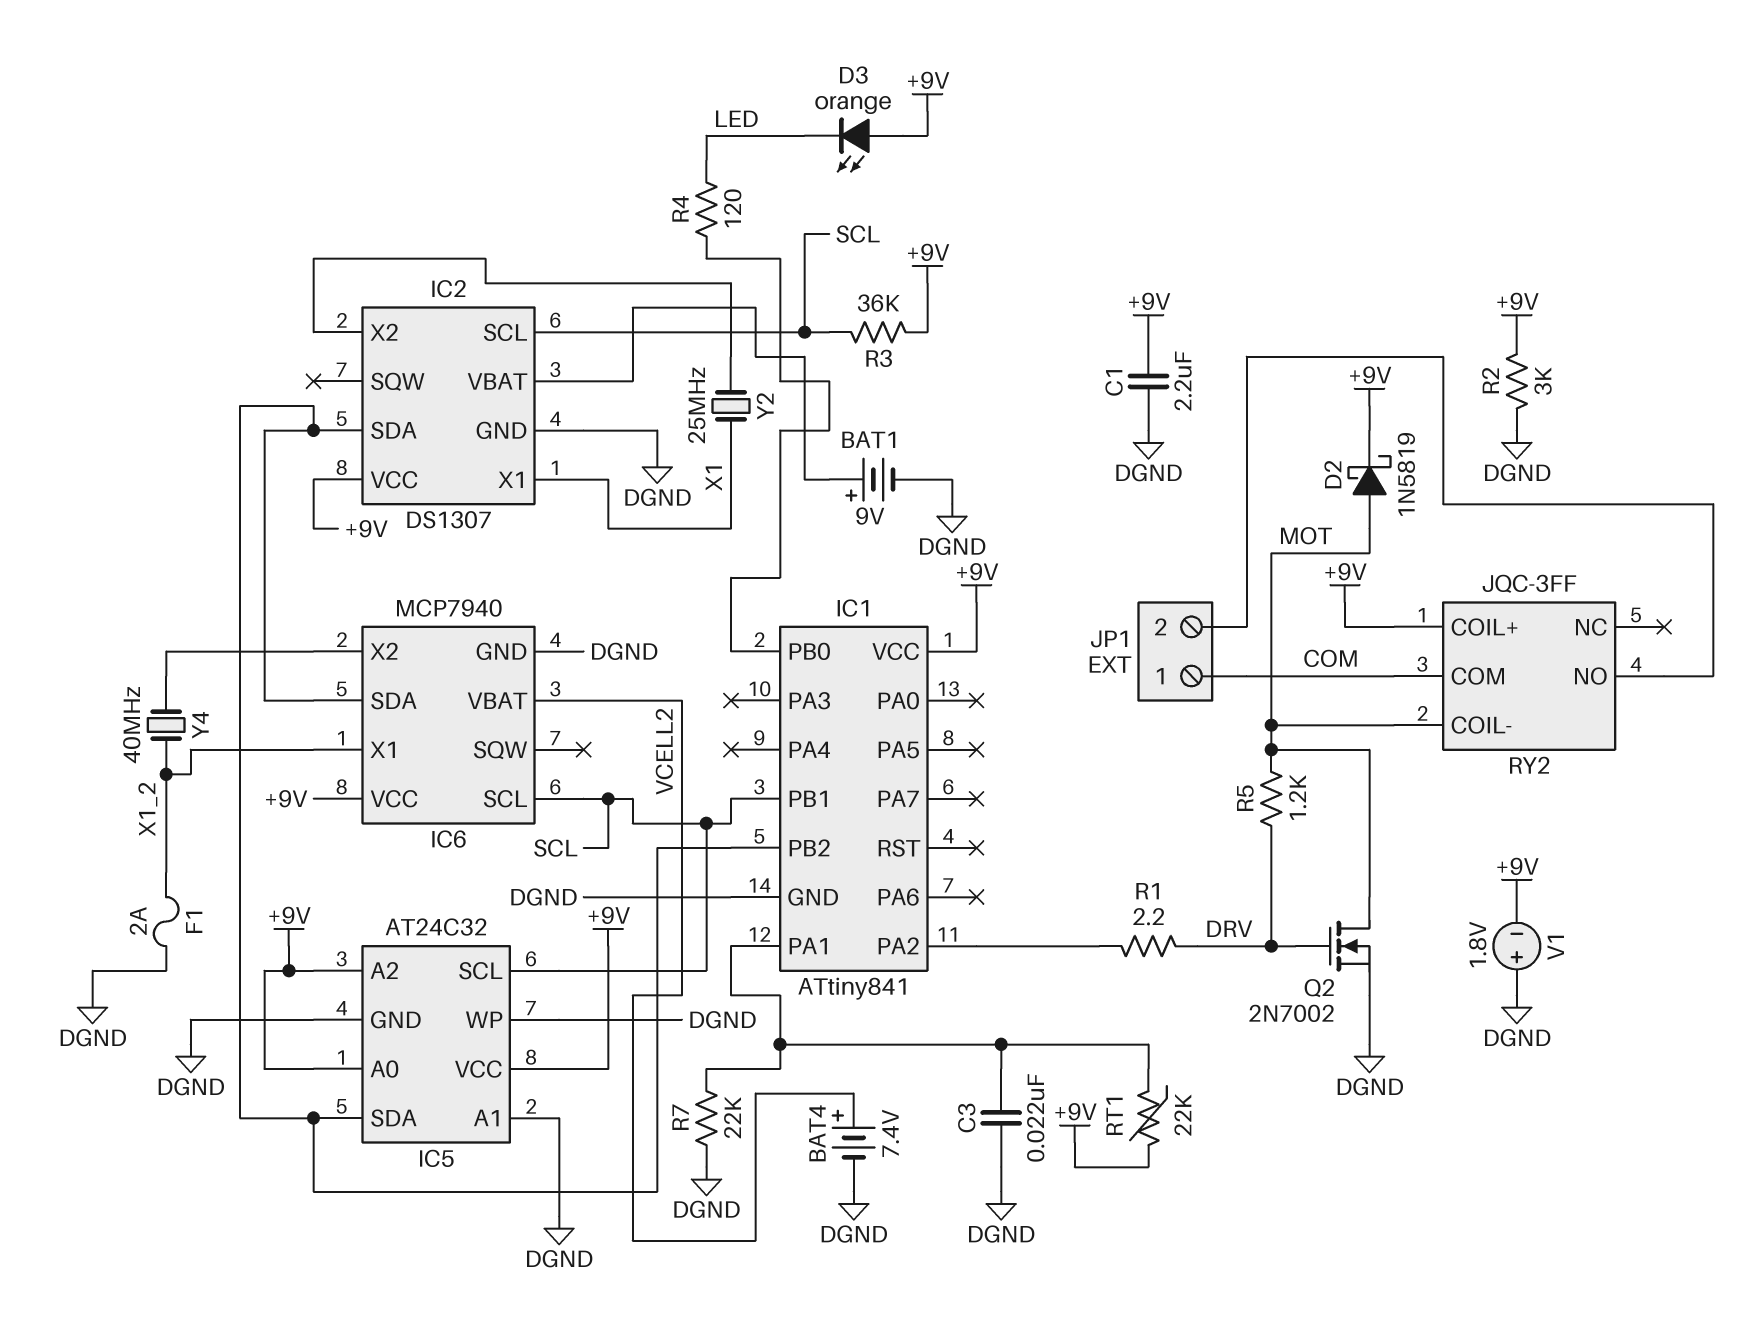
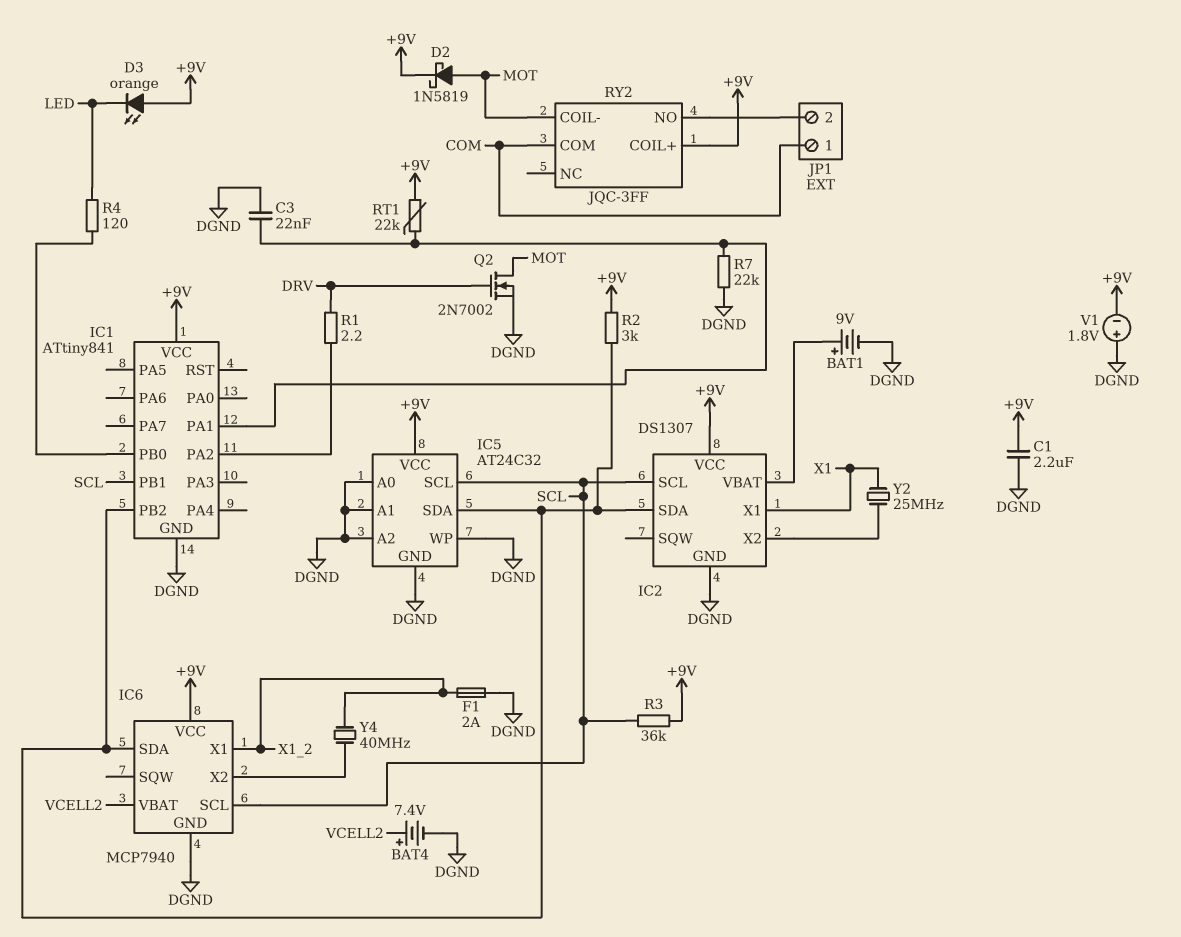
IC5 pin A0: +9V -> DGND
IC5 pin A2: +9V -> DGND
R2: 3k (+9V, DGND) -> 3k (+9V, IC1/PB2)
R5: 1.2k (DRV, MOT) -> none

